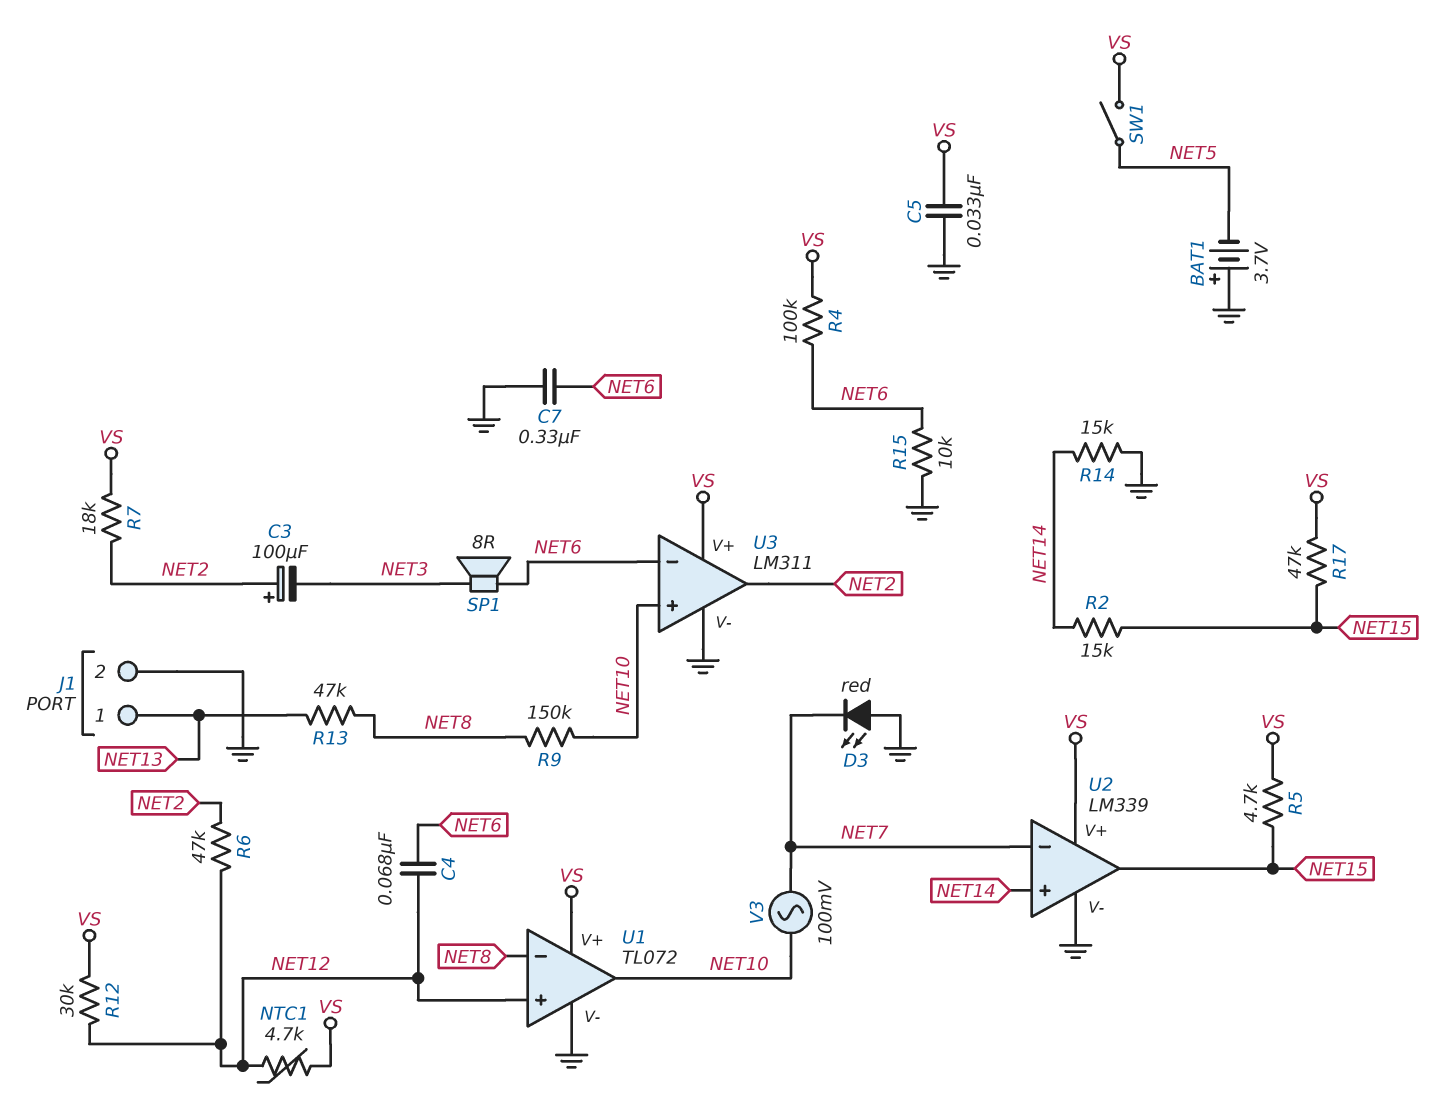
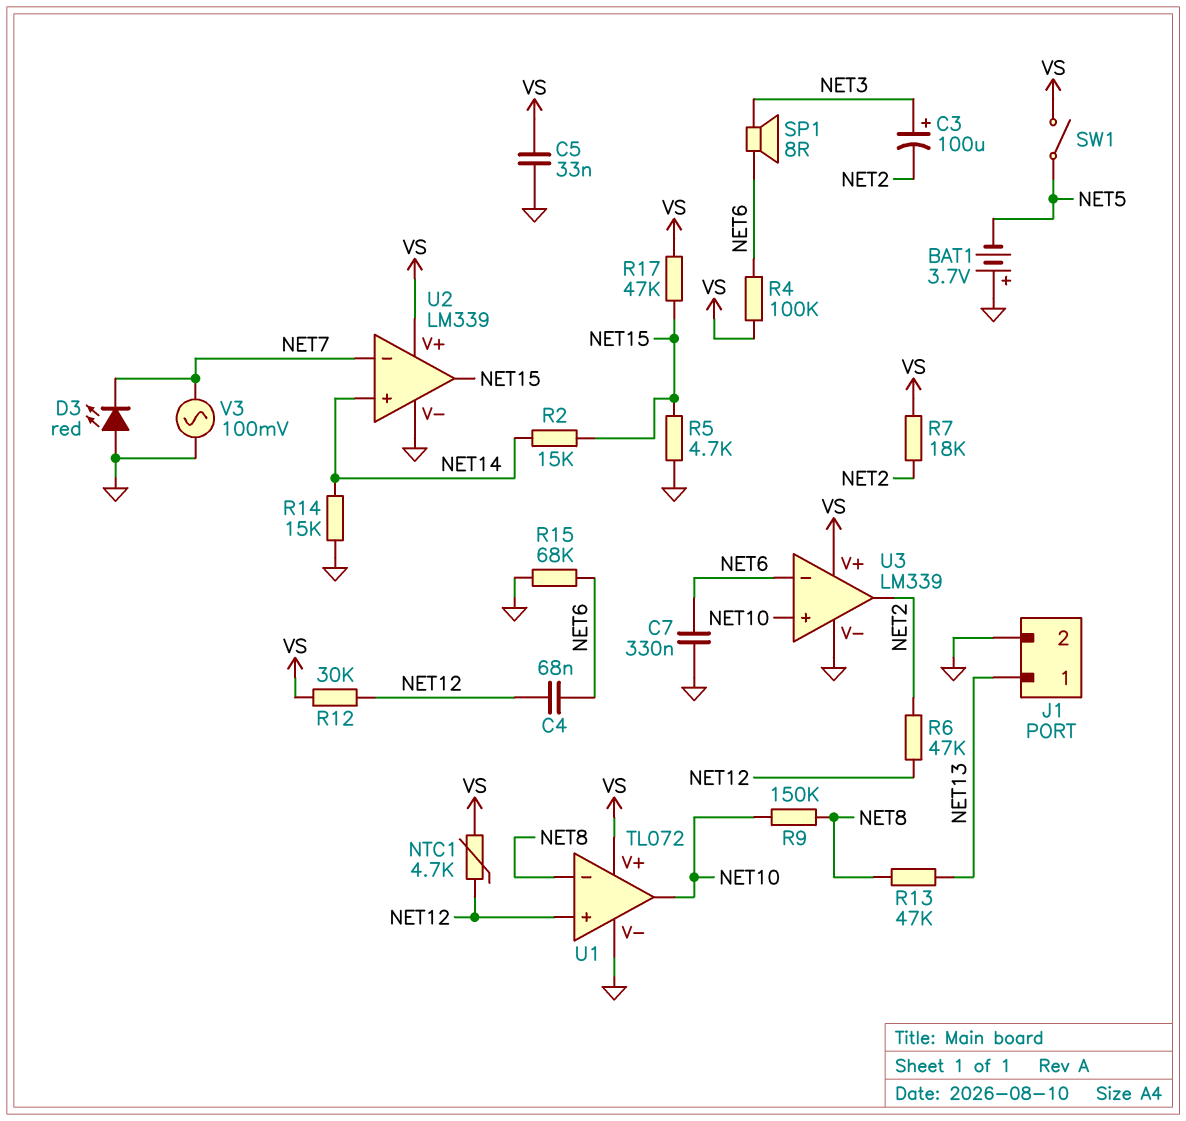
C3: 100uF (plus NET2, minus NET3) -> 100uF (plus NET3, minus NET2)
R5: 4.7k (NET15, VS) -> 4.7k (GND, NET15)
R15: 10k (GND, NET6) -> 68k (GND, NET6)
U3: LM311 -> LM339
V3: AC 100mV (NET7, NET10) -> AC 100mV (GND, NET7)

